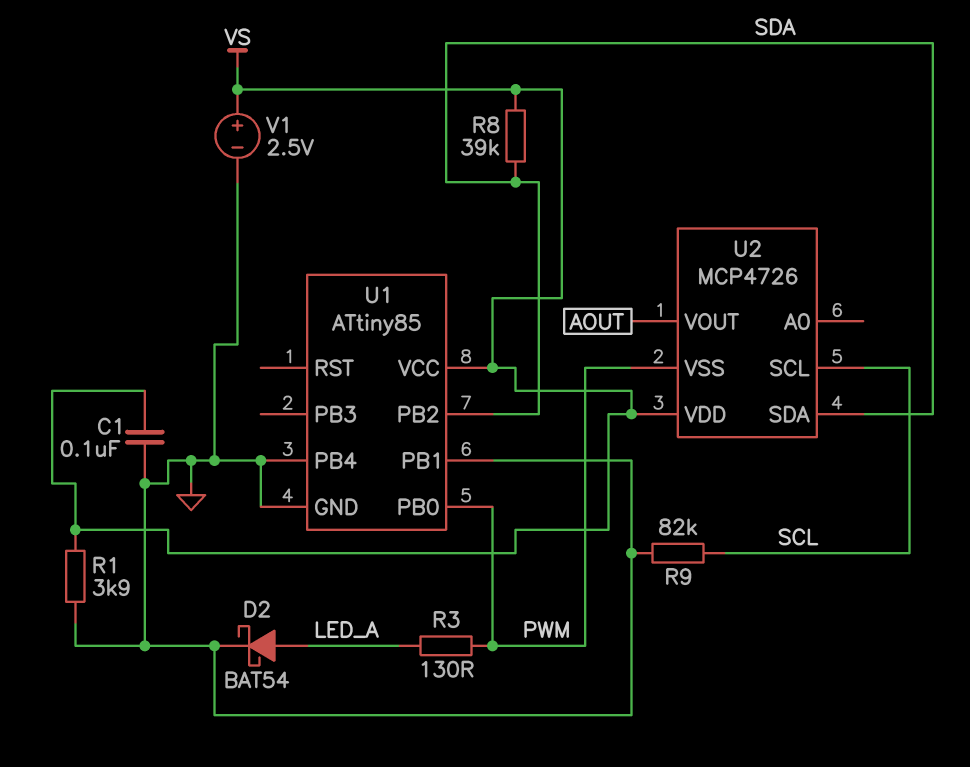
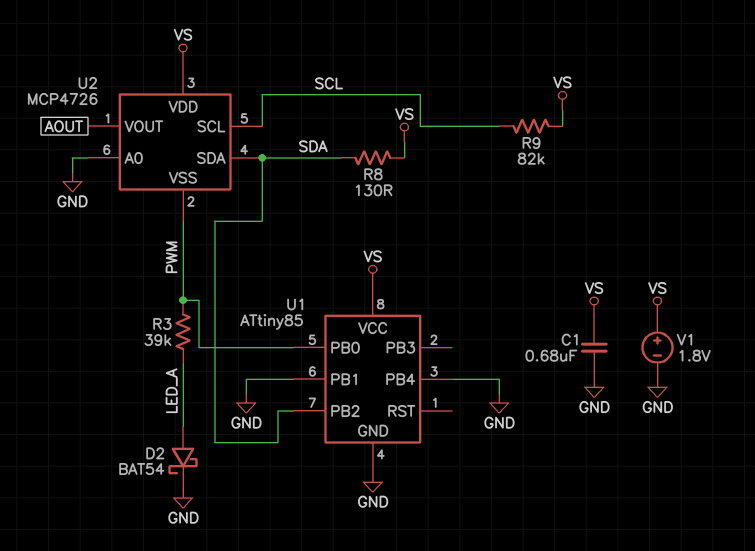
C1: 100nF (GND, VS) -> 680nF (GND, VS)
R1: 3.9k (GND, VS) -> none
R3: 130 (LED_A, PWM) -> 39k (LED_A, PWM)
R8: 39k (SDA, VS) -> 130 (SDA, VS)
R9: 82k (GND, SCL) -> 82k (SCL, VS)
U2 pin A0: none -> GND
V1: 2.5V (plus VS, minus GND) -> 1.8V (plus VS, minus GND)

